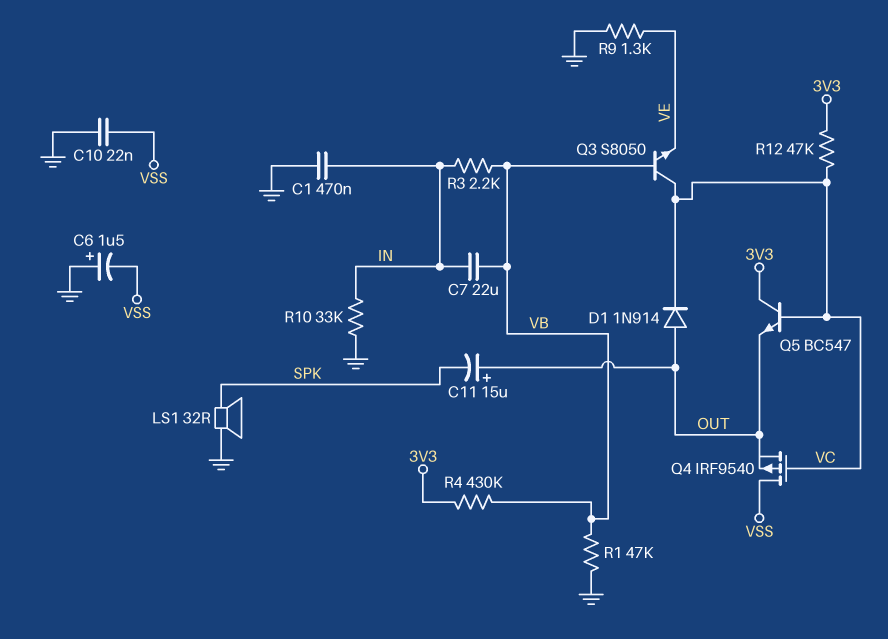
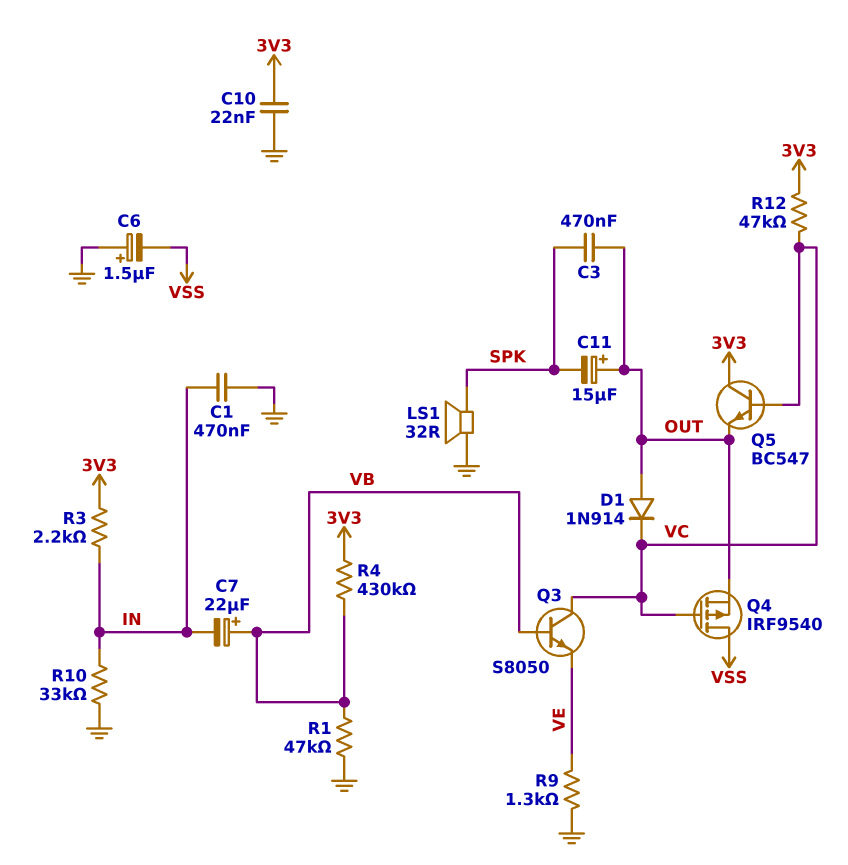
C3: none -> 470nF (OUT, SPK)
C7: 22uF (IN, VB) -> 22uF (plus VB, minus IN)
C10: 22nF (GND, VSS) -> 22nF (3V3, GND)
R3: 2.2k (IN, VB) -> 2.2k (3V3, IN)

